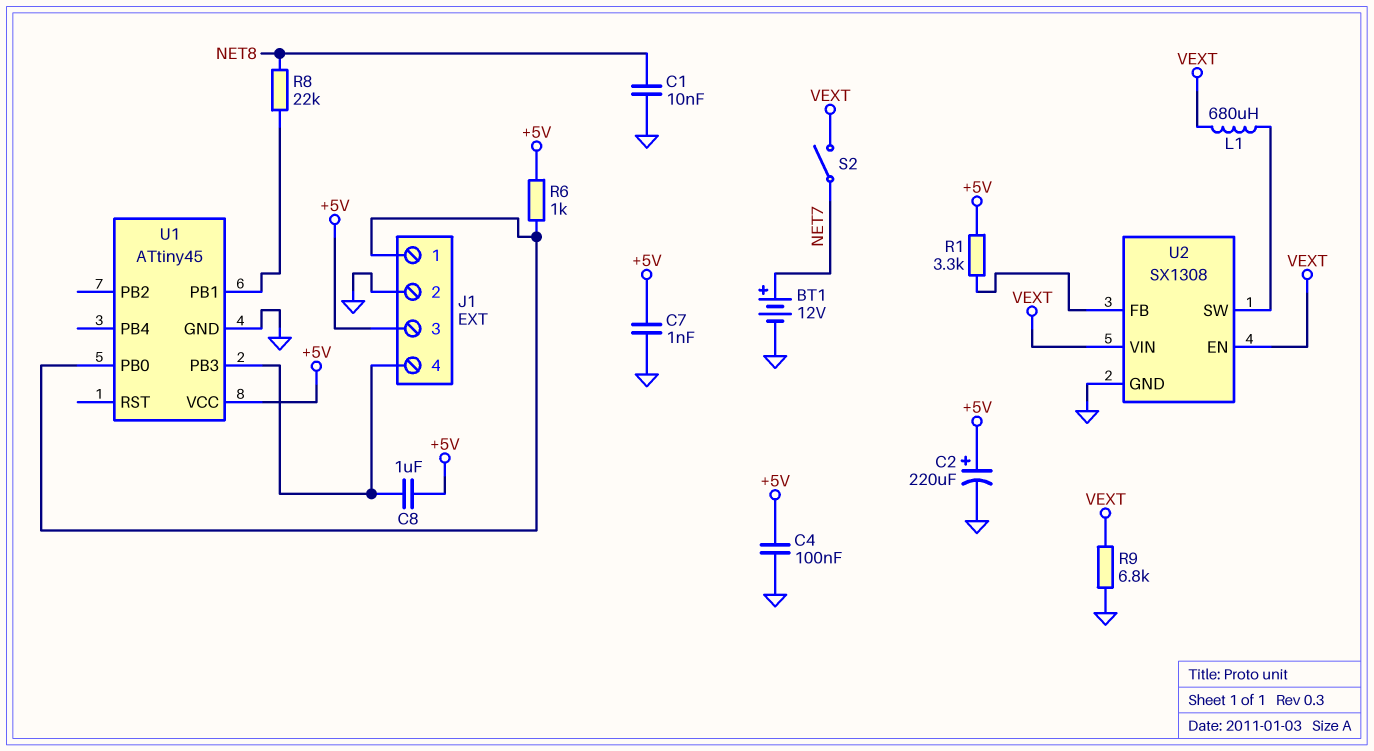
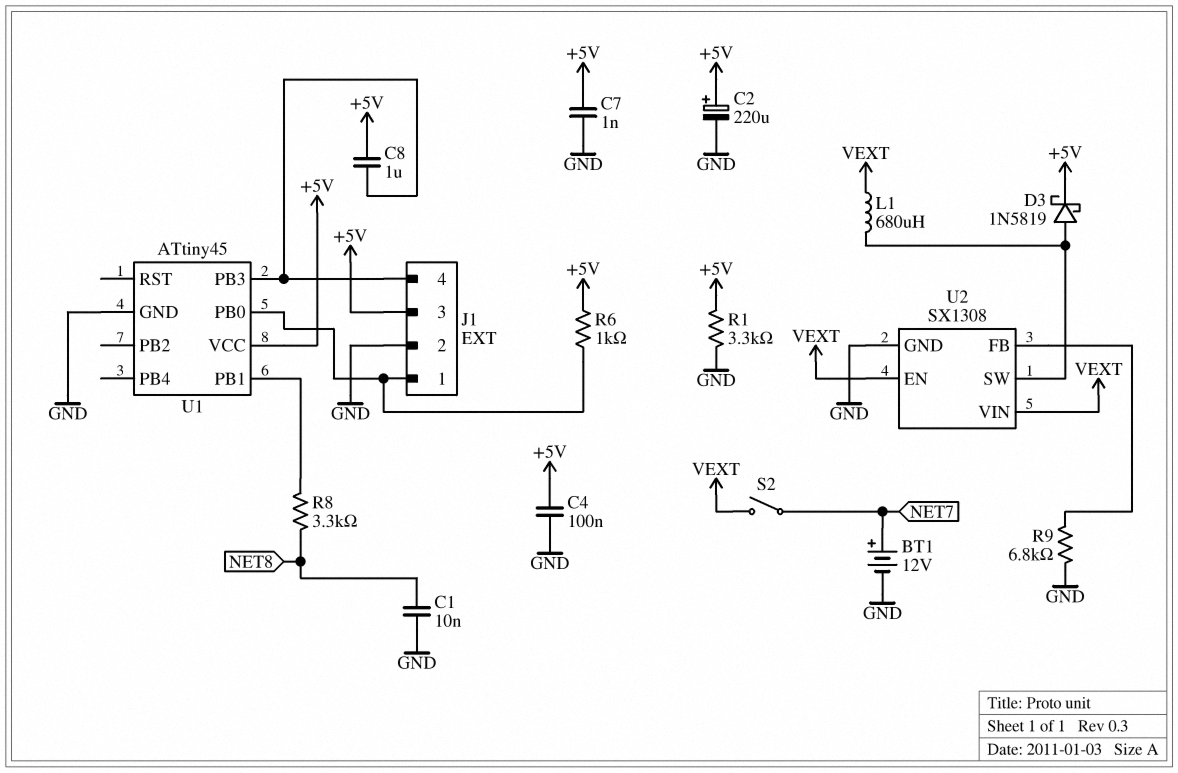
D3: none -> schottky 1N5819 (A U2/SW, K +5V)
R1: 3.3k (+5V, U2/FB) -> 3.3k (+5V, GND)
R8: 22k (NET8, U1/PB1) -> 3.3k (NET8, U1/PB1)
R9: 6.8k (GND, VEXT) -> 6.8k (GND, U2/FB)

